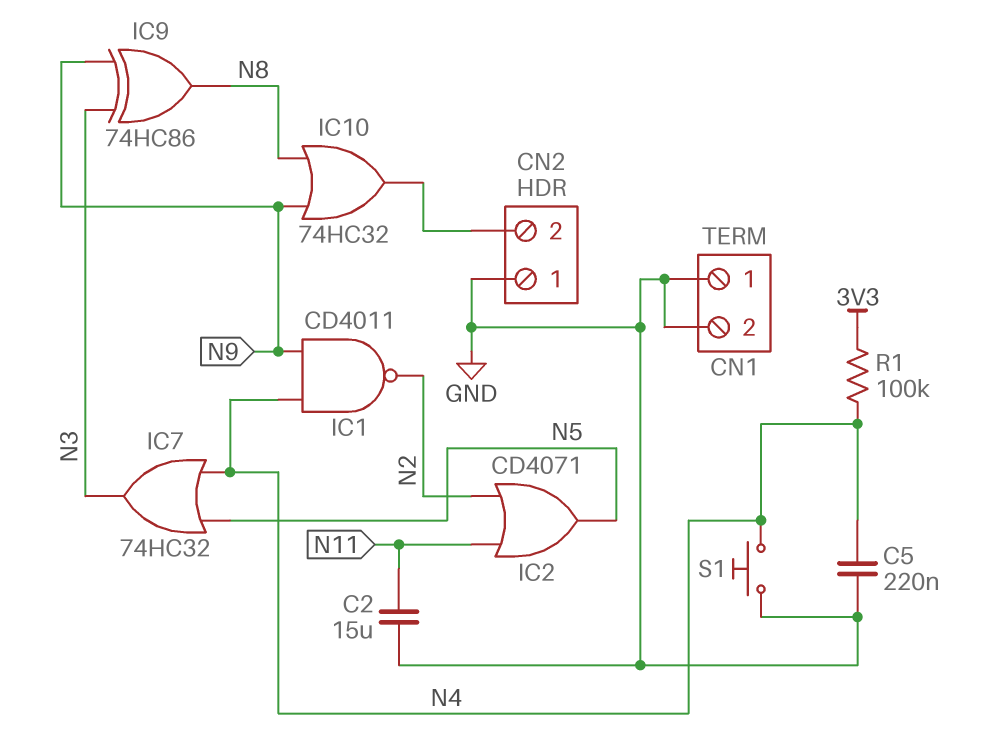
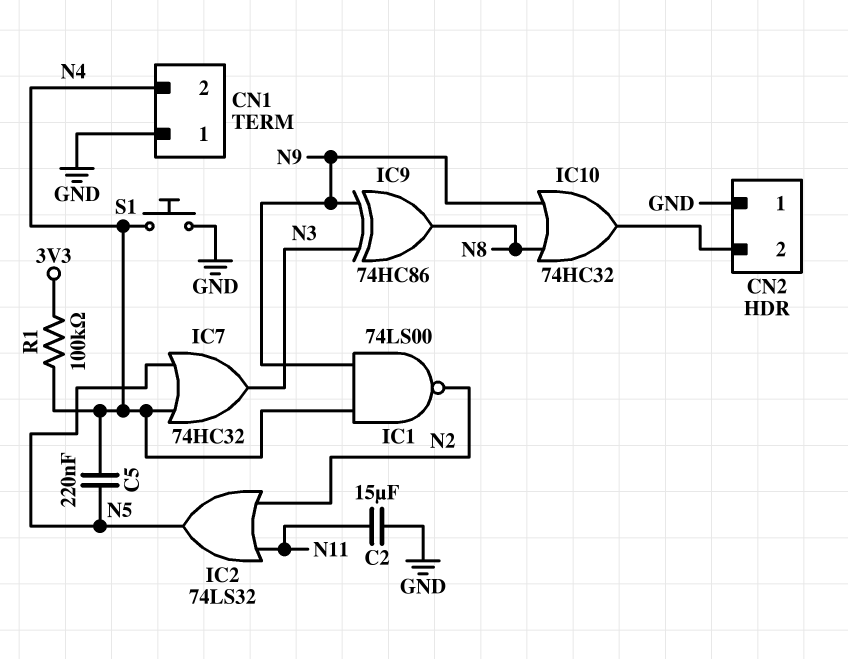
C5: 220nF (GND, N4) -> 220nF (N4, N5)
CN1 pin 2: GND -> N4
IC1: NAND CD4011 (in N4, in N9, out N2) -> NAND 74LS00 (in N4, in N9, out N2)
IC2: OR CD4071 (in N2, in N11, out N5) -> OR 74LS32 (in N2, in N11, out N5)

